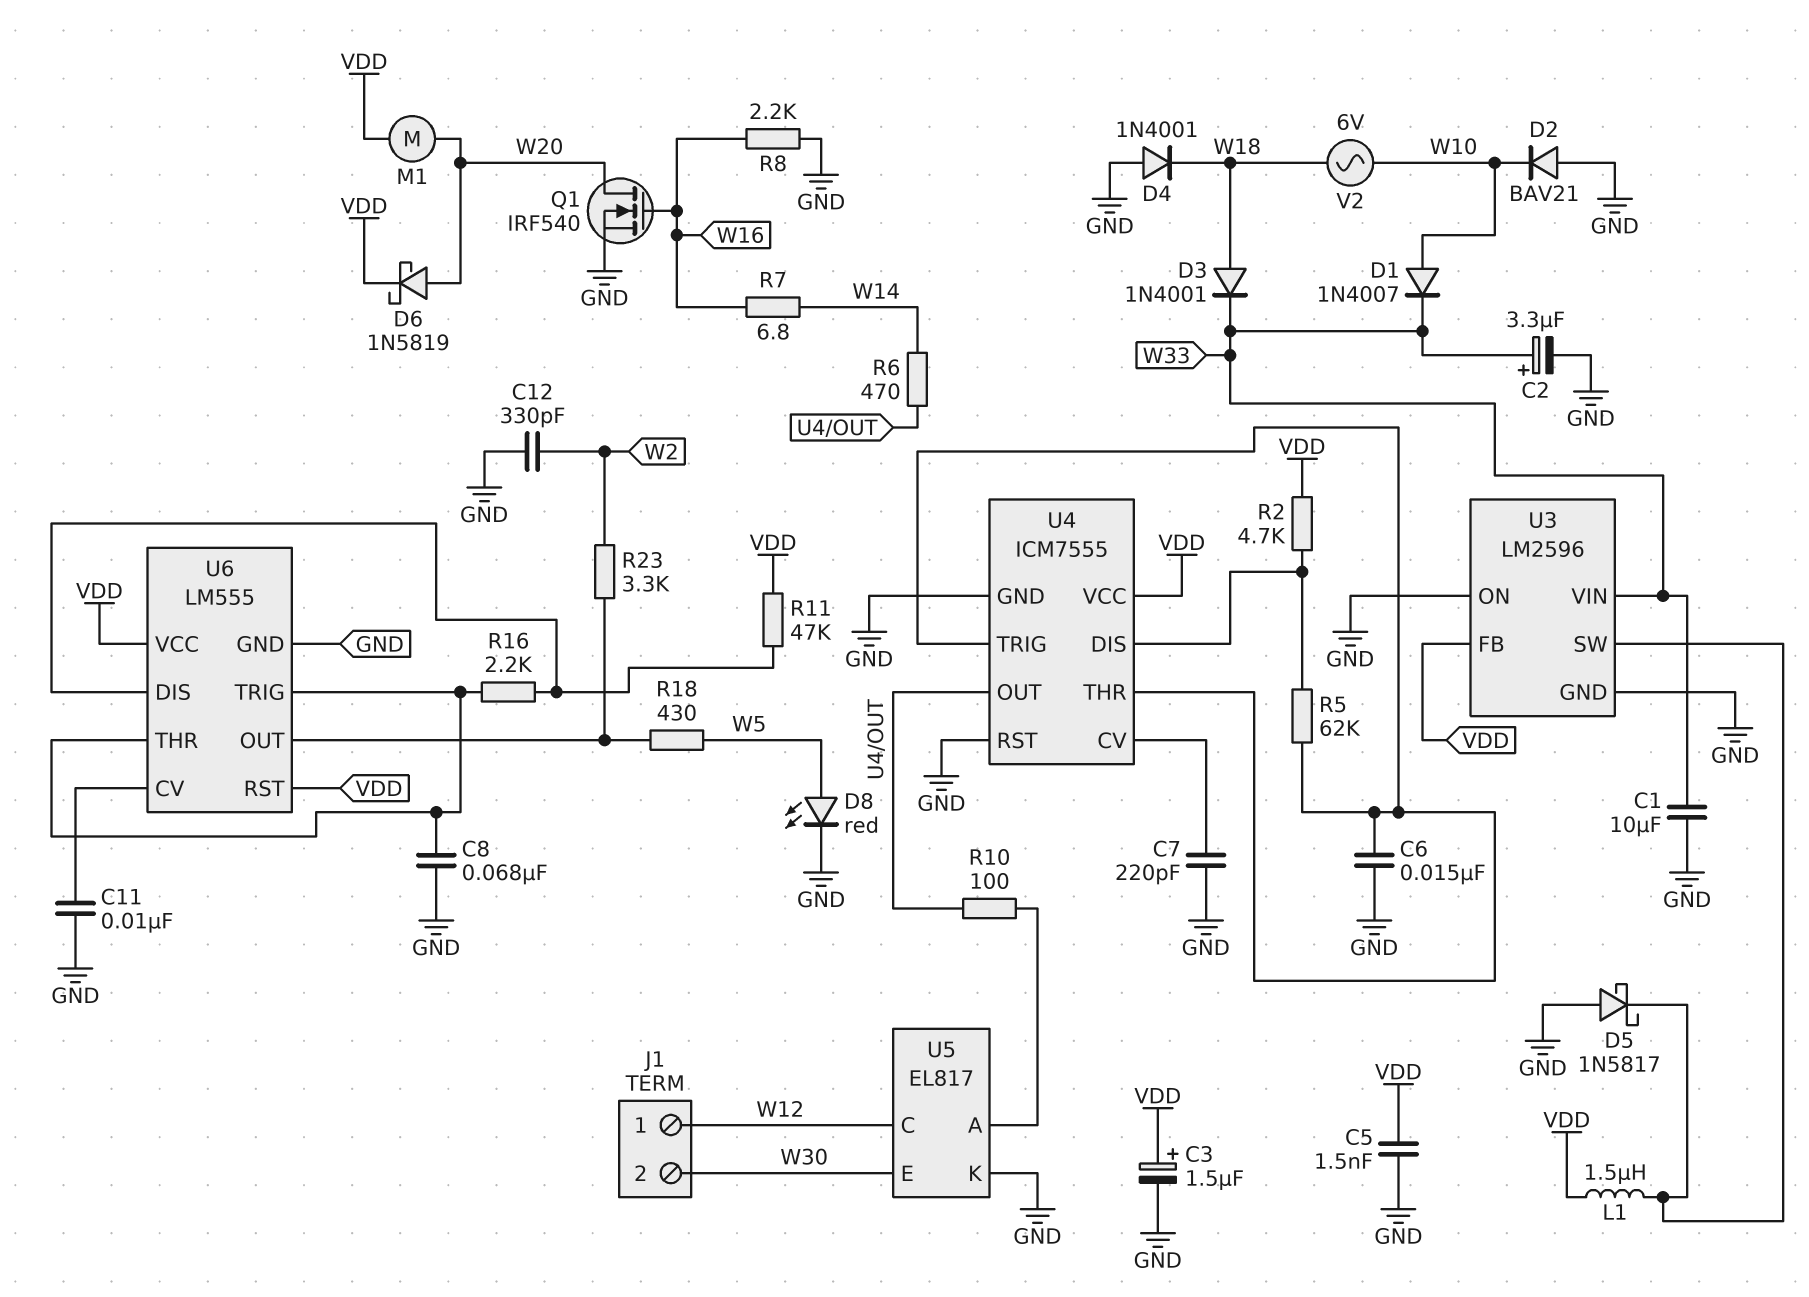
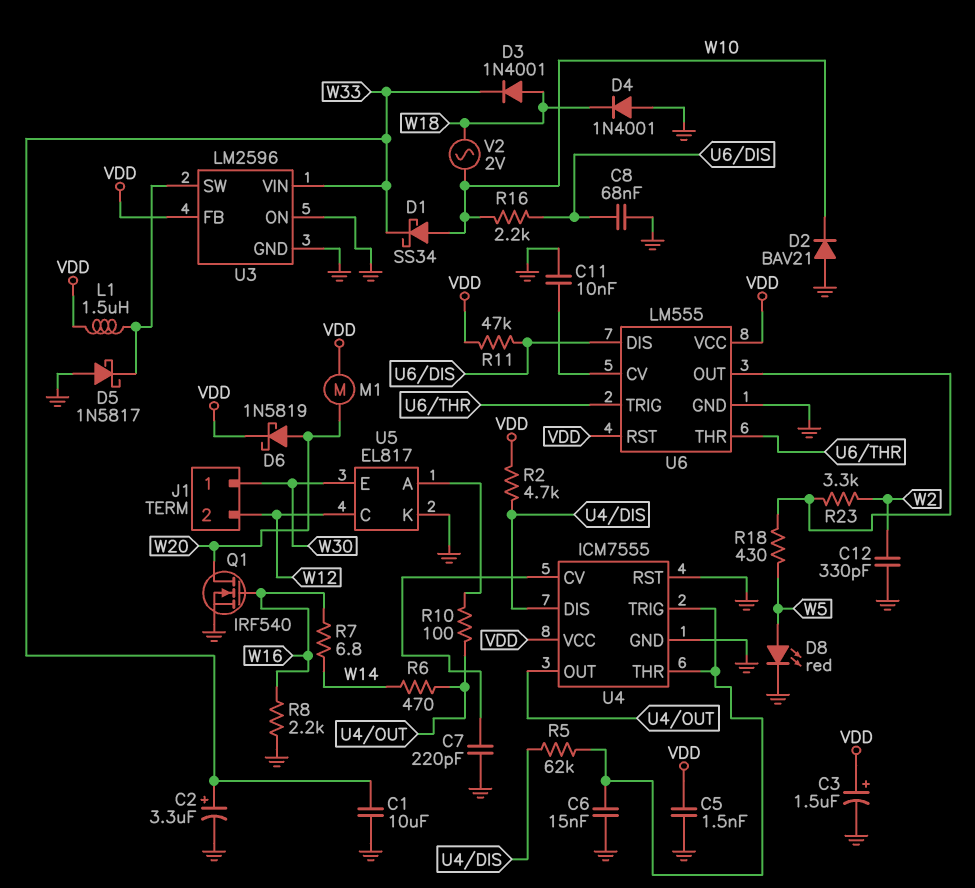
C8: 68nF (GND, U6/THR) -> 68nF (GND, U6/DIS)
D1: diode 1N4007 (A W10, K W33) -> schottky SS34 (A W10, K W33)
J1 pin 1: W12 -> W30
J1 pin 2: W30 -> W12
R16: 2.2k (U6/DIS, U6/THR) -> 2.2k (U6/DIS, W10)
V2: AC 6V (W10, W18) -> AC 2V (W10, W18)

